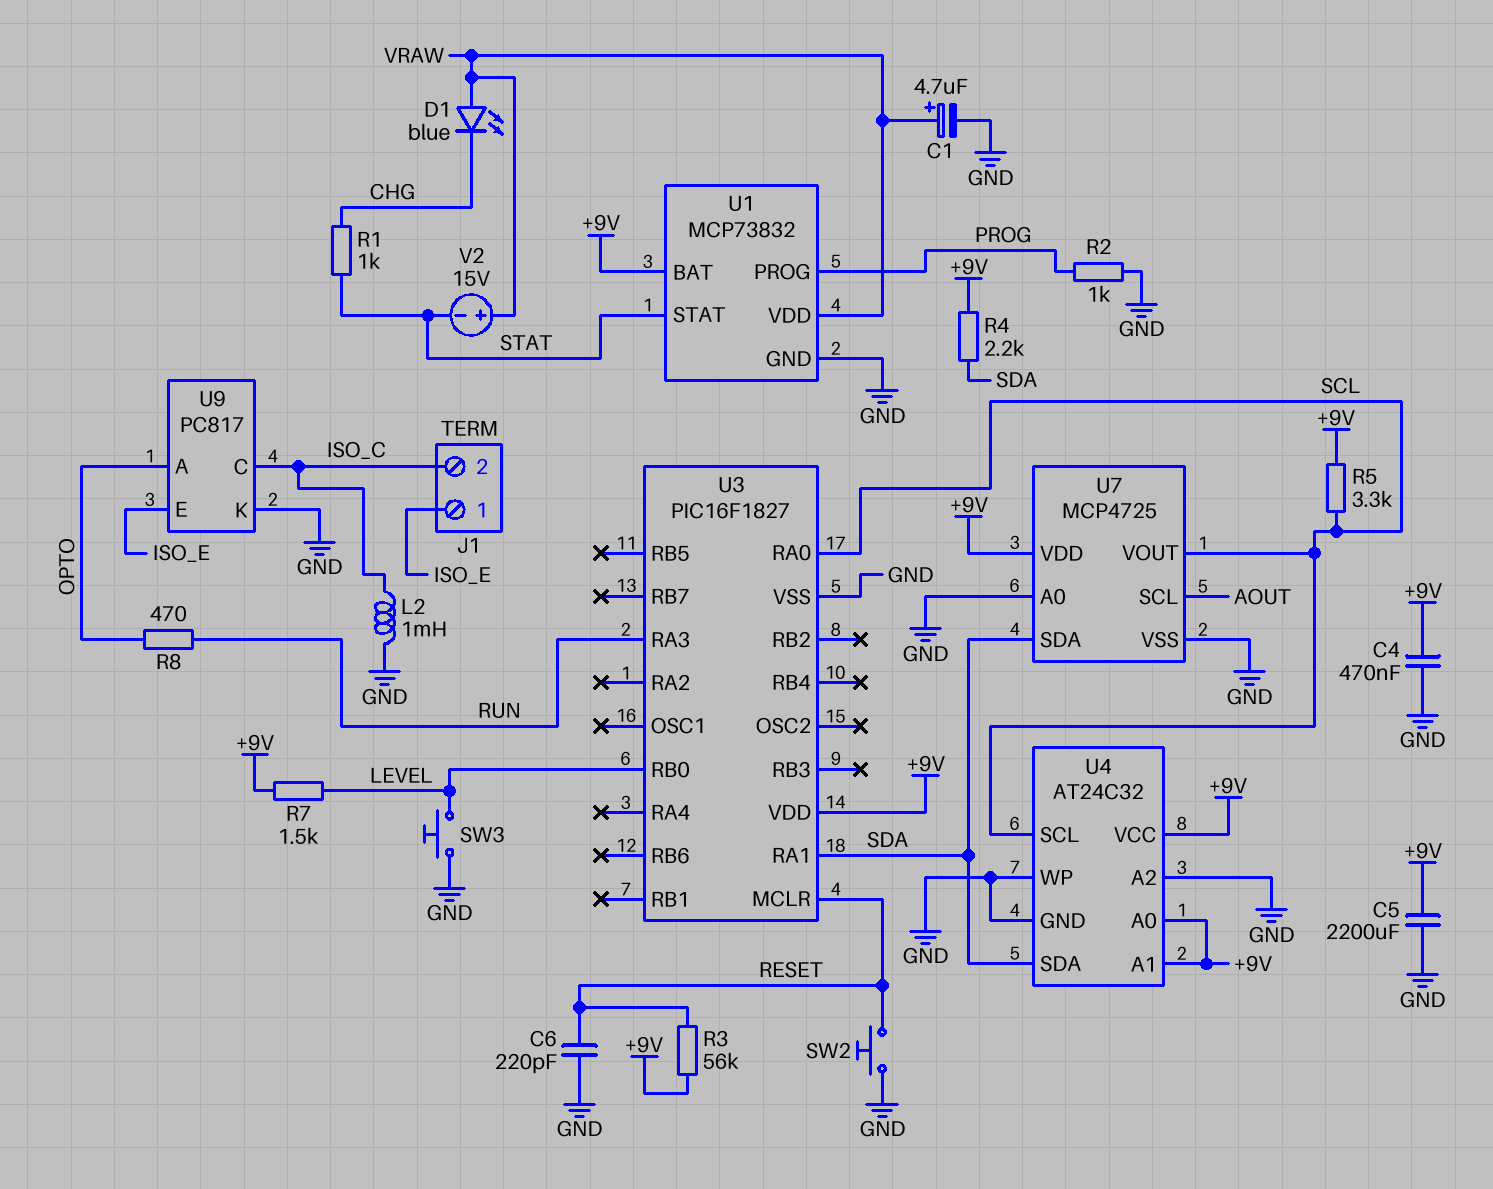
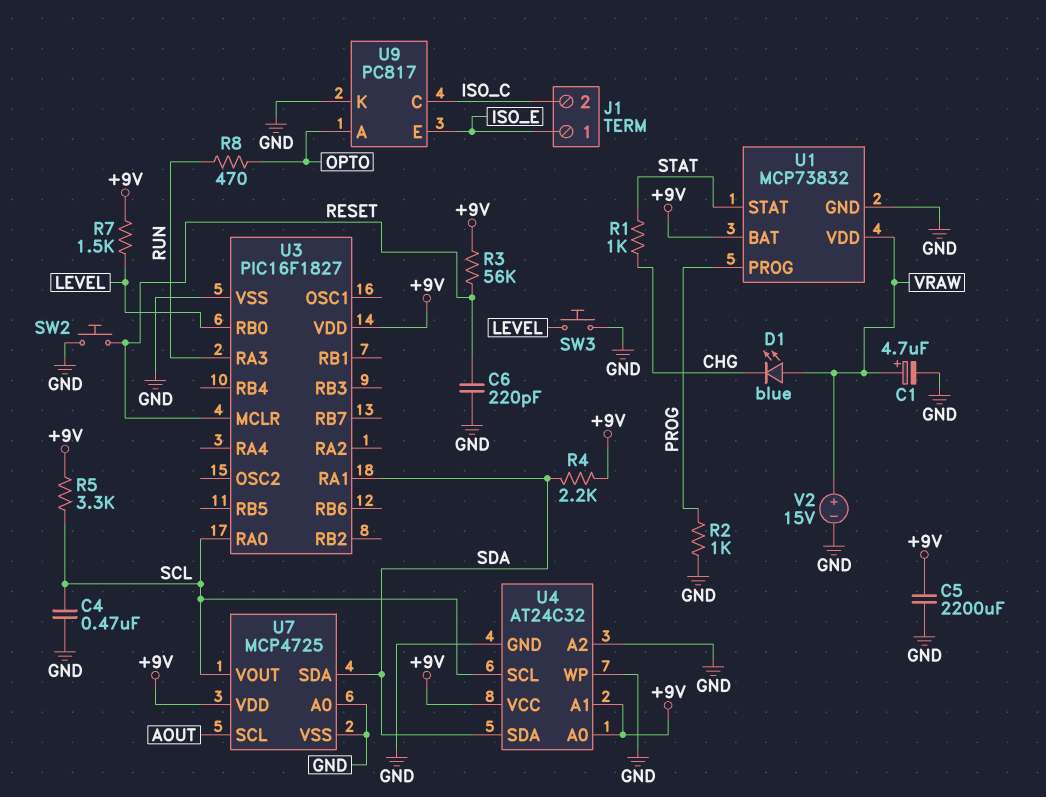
C4: 470nF (+9V, GND) -> 470nF (GND, SCL)
L2: 1mH (GND, ISO_C) -> none
V2: 15V (plus VRAW, minus STAT) -> 15V (plus VRAW, minus GND)

